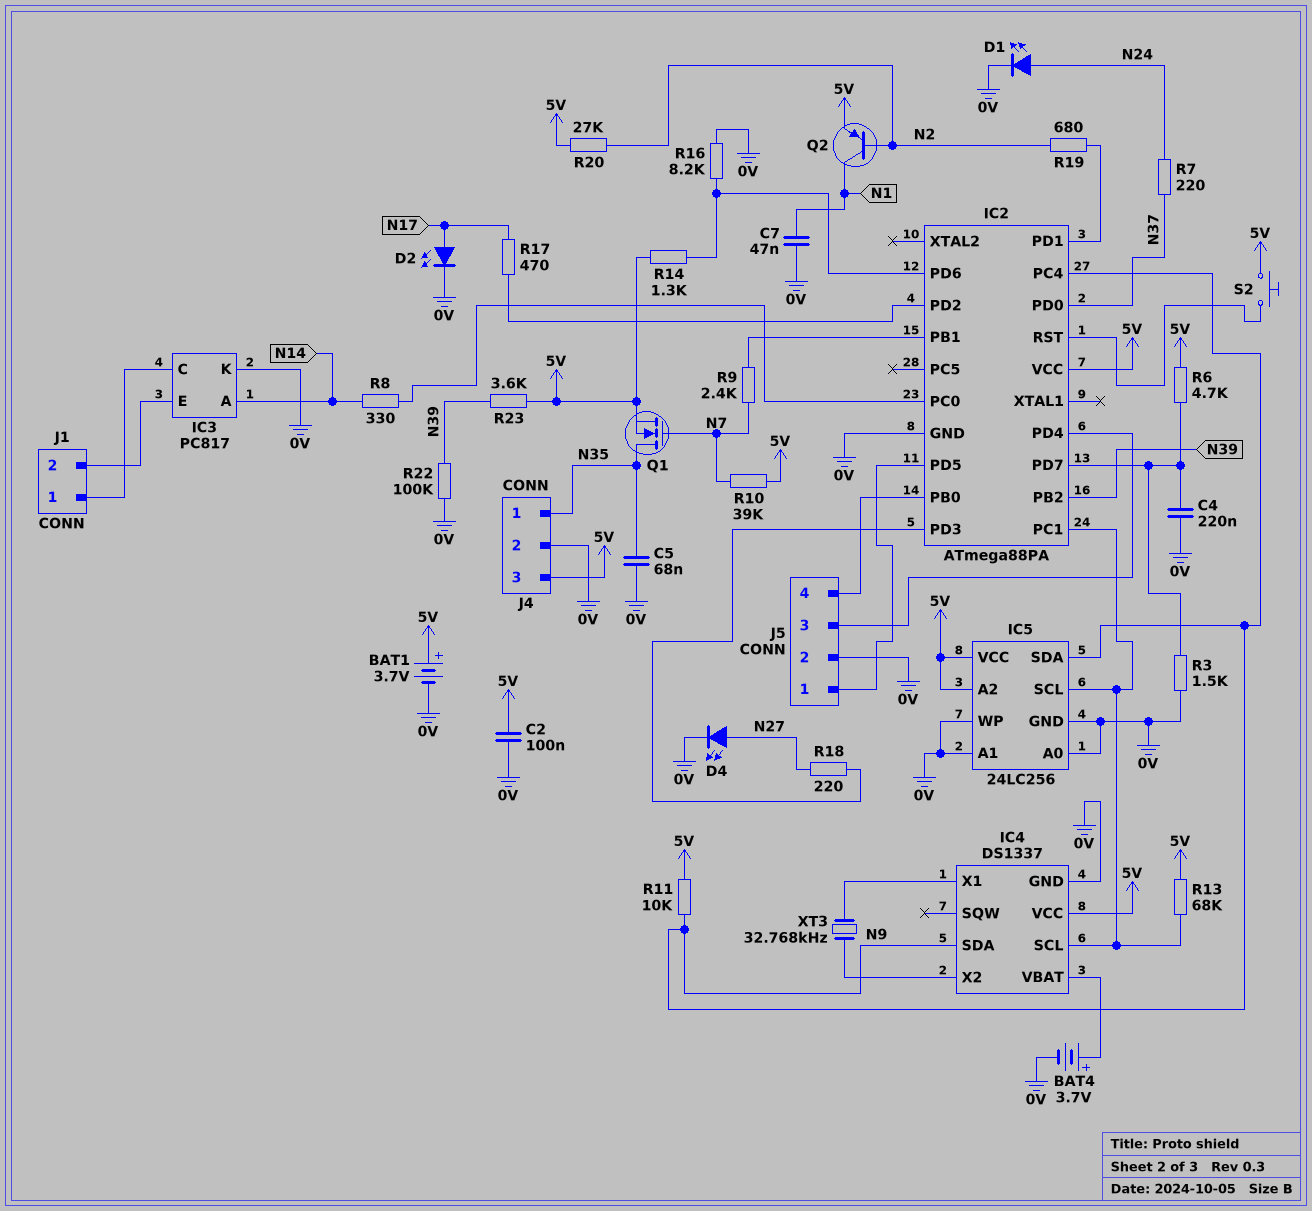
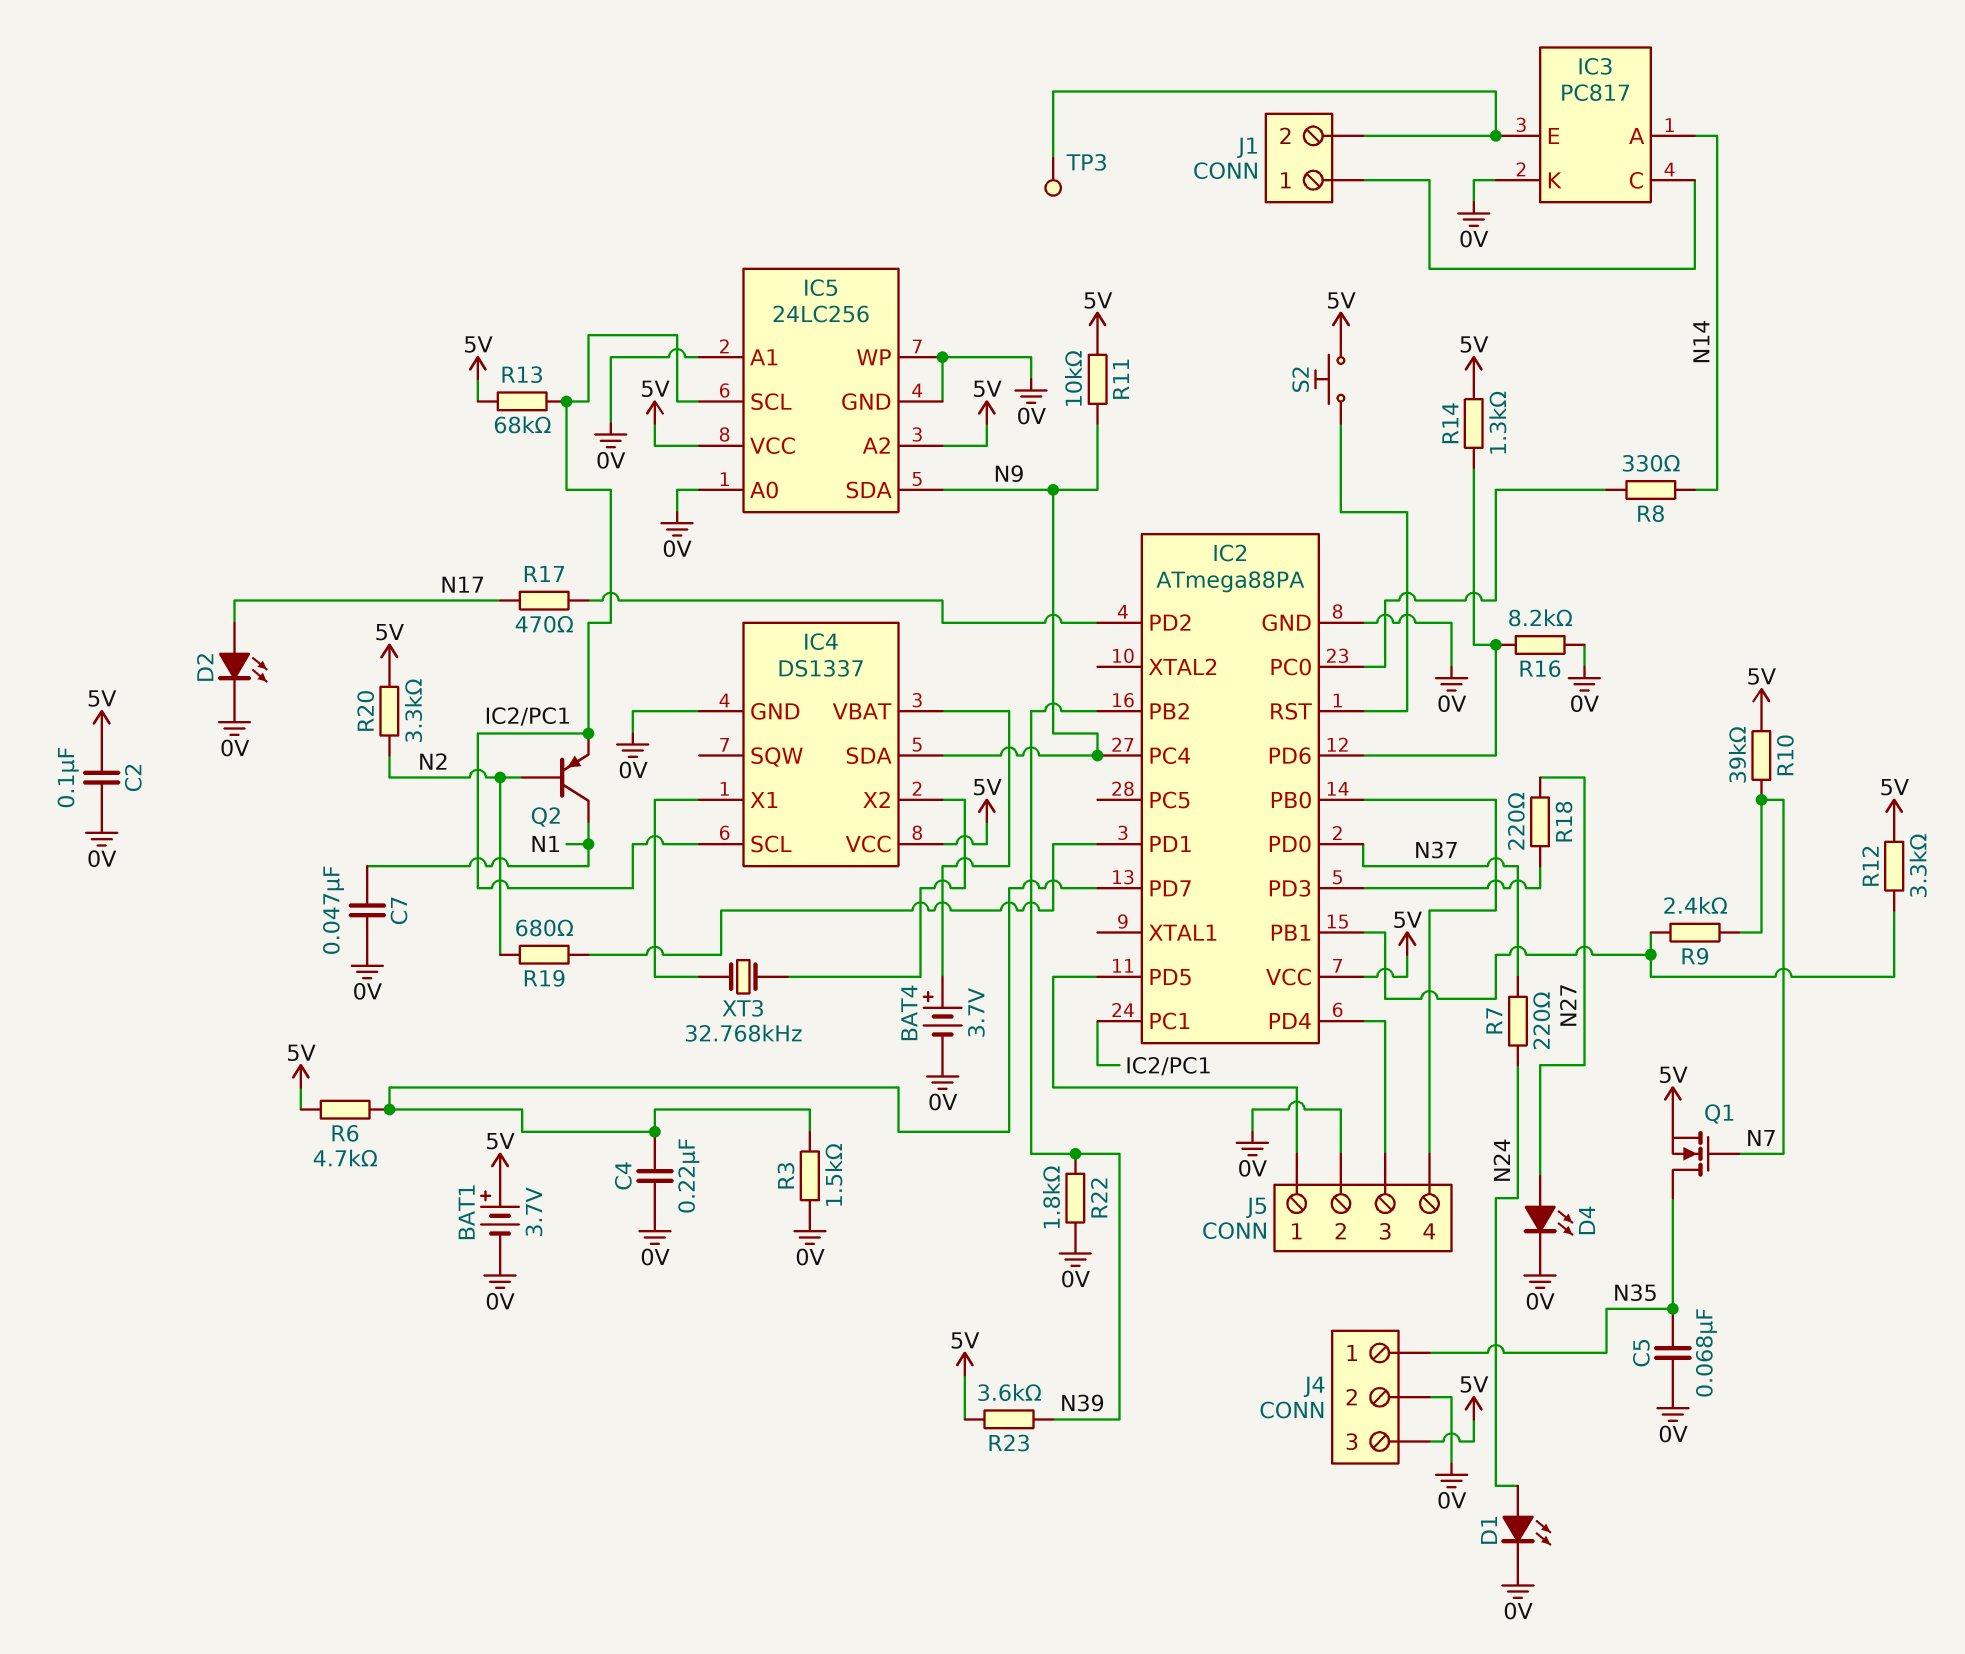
Q2: PNP (B N2, C N1, E 5V) -> PNP (B N2, C N1, E IC2/PC1)
R12: none -> 3.3k (5V, IC2/PB1)
R20: 27k (5V, N2) -> 3.3k (5V, N2)
R22: 100k (0V, N39) -> 1.8k (0V, N39)
TP3: none -> test point (IC3/E)

